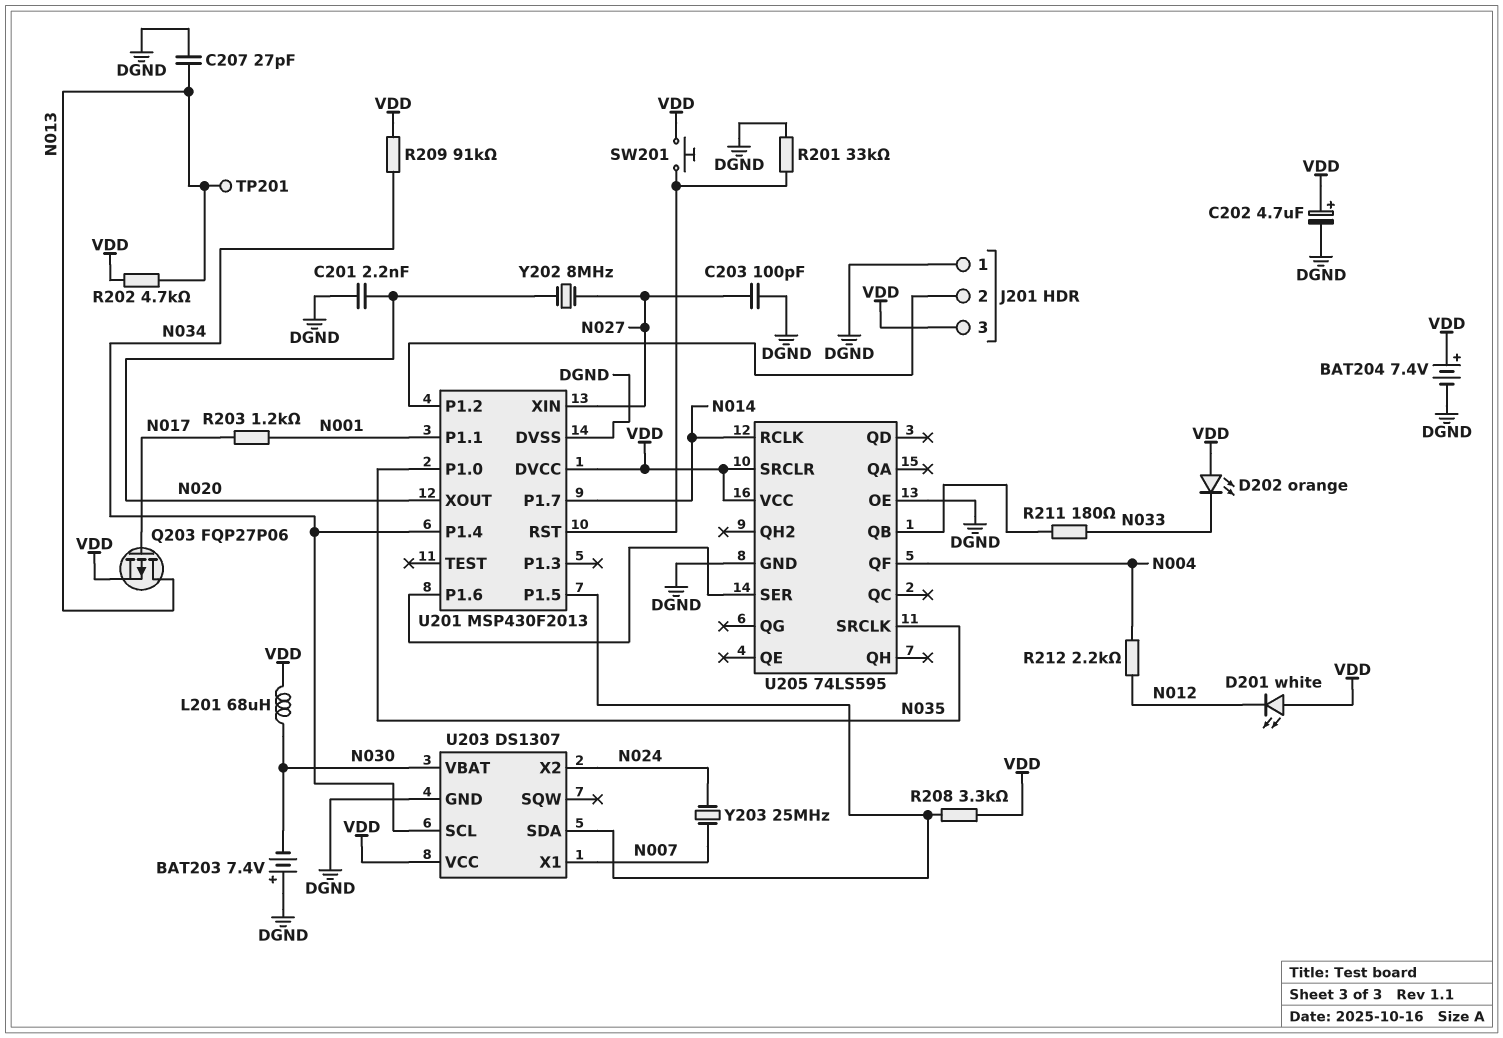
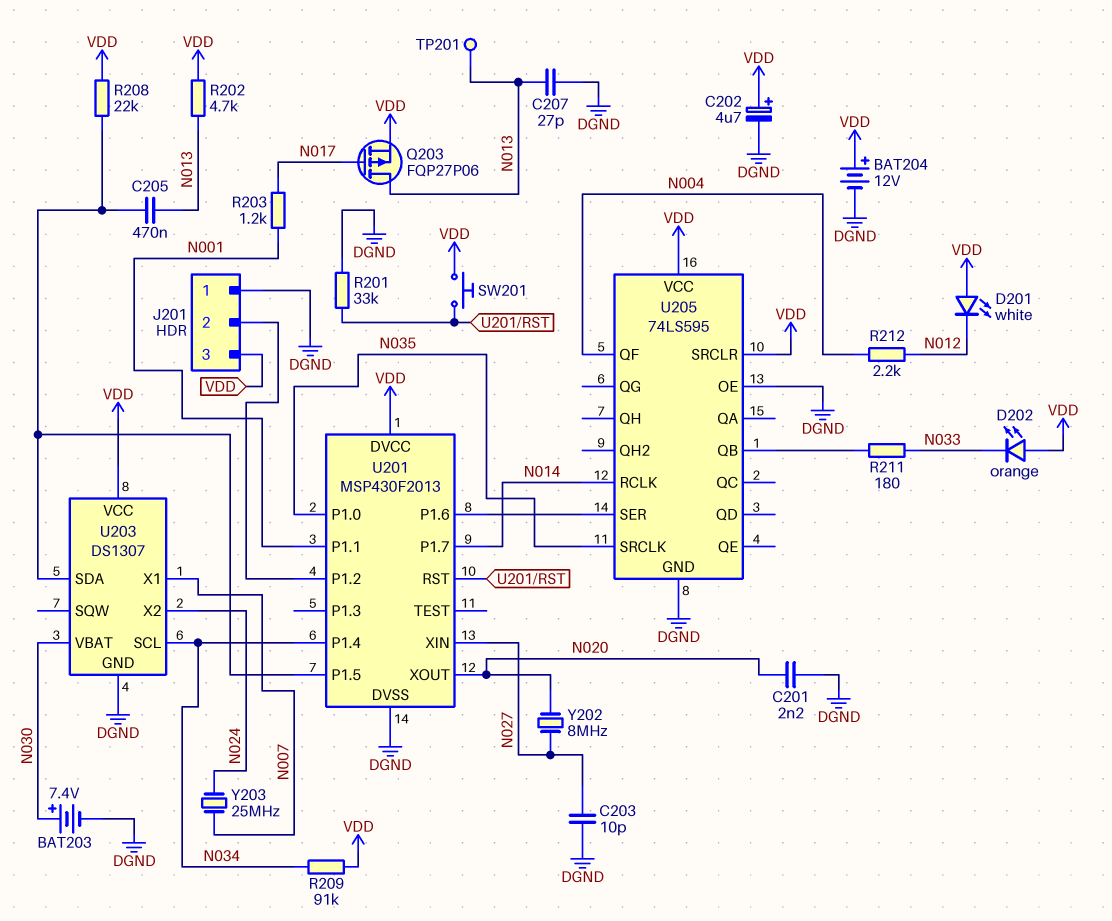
BAT203: 7.4V (plus DGND, minus N030) -> 7.4V (plus N030, minus DGND)
BAT204: 7.4V (plus VDD, minus DGND) -> 12V (plus VDD, minus DGND)
C203: 100pF (DGND, N027) -> 10pF (DGND, N027)
C205: none -> 470nF (N013, U201/P1.5)
L201: 68uH (N030, VDD) -> none
R208: 3.3k (U201/P1.5, VDD) -> 22k (U201/P1.5, VDD)

